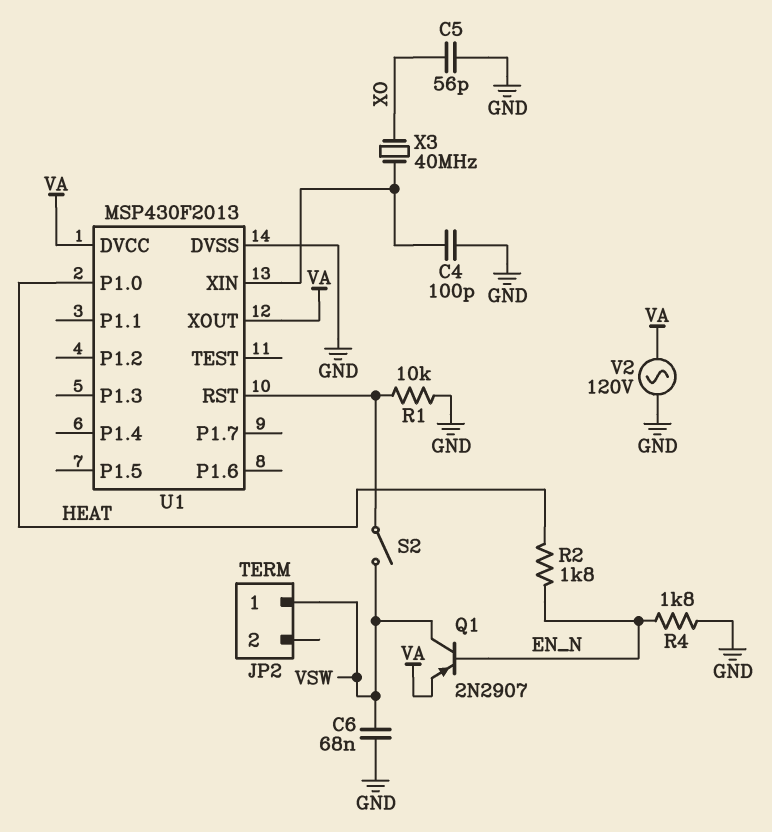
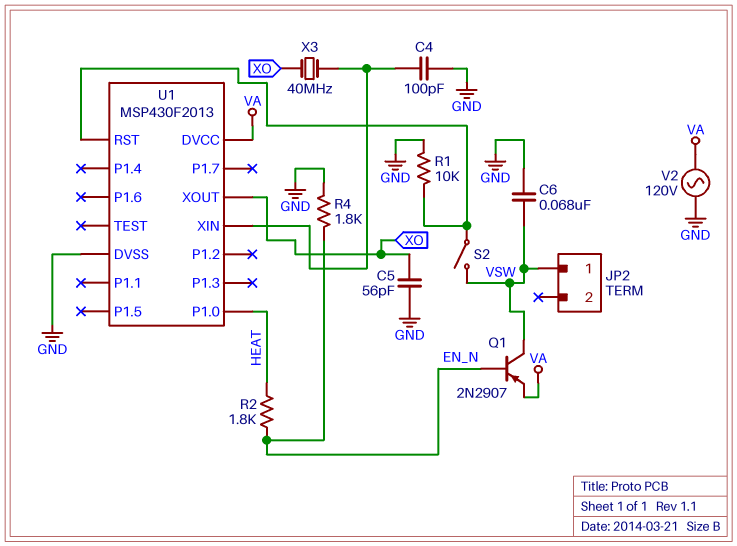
U1 pin XOUT: VA -> XO

